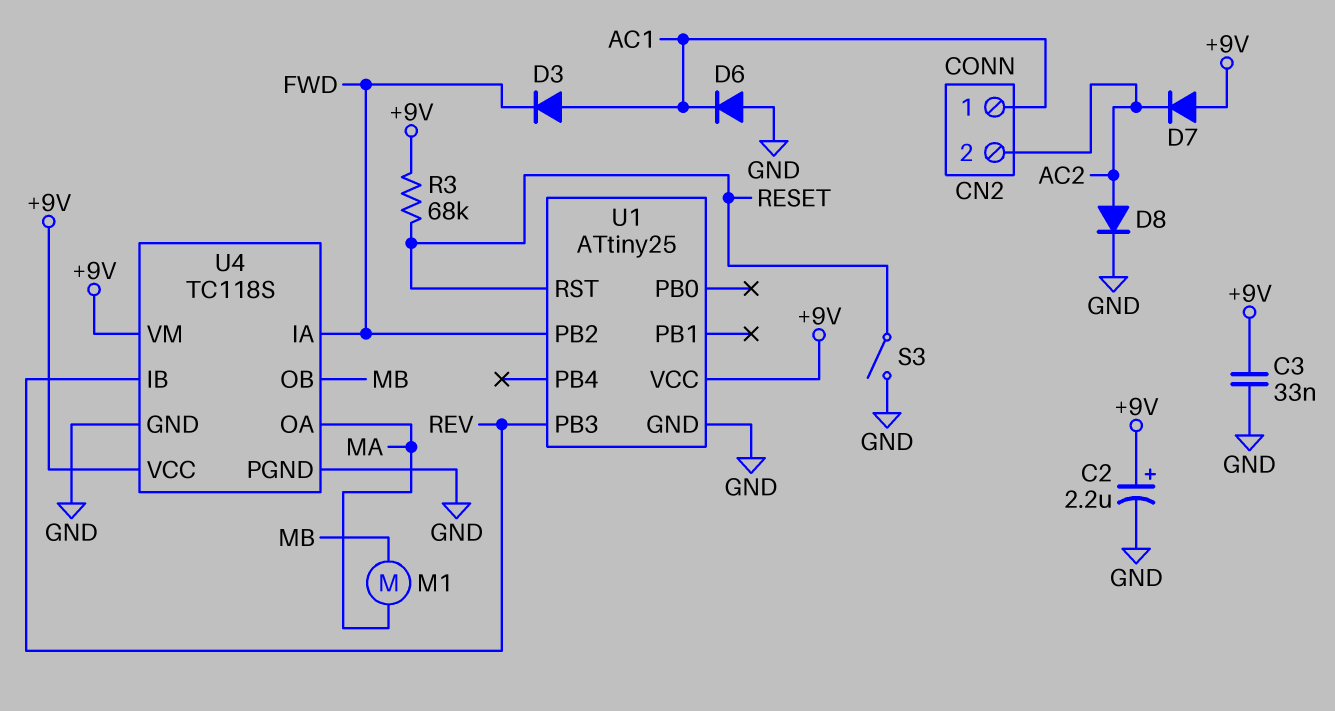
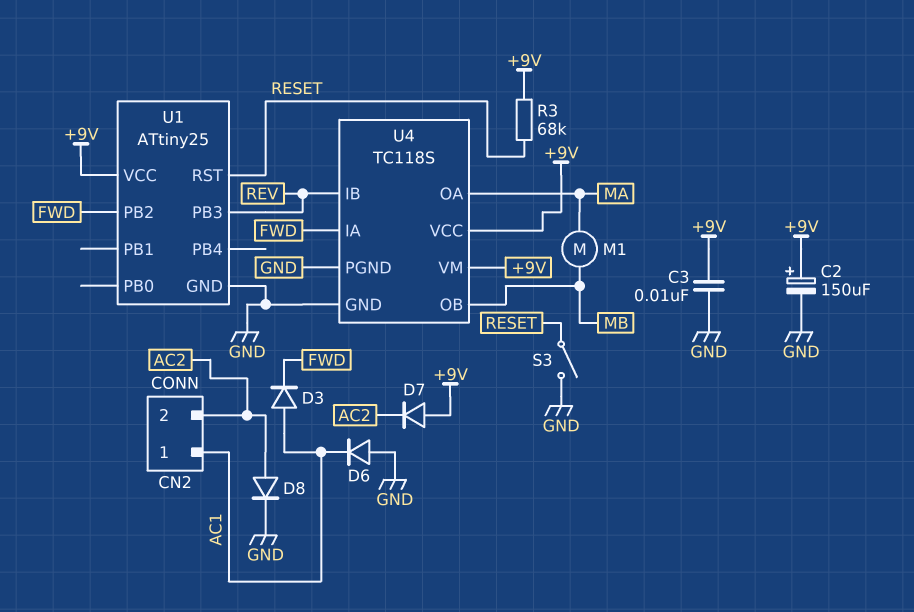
C2: 2.2uF (plus +9V, minus GND) -> 150uF (plus +9V, minus GND)
C3: 33nF (+9V, GND) -> 10nF (+9V, GND)

